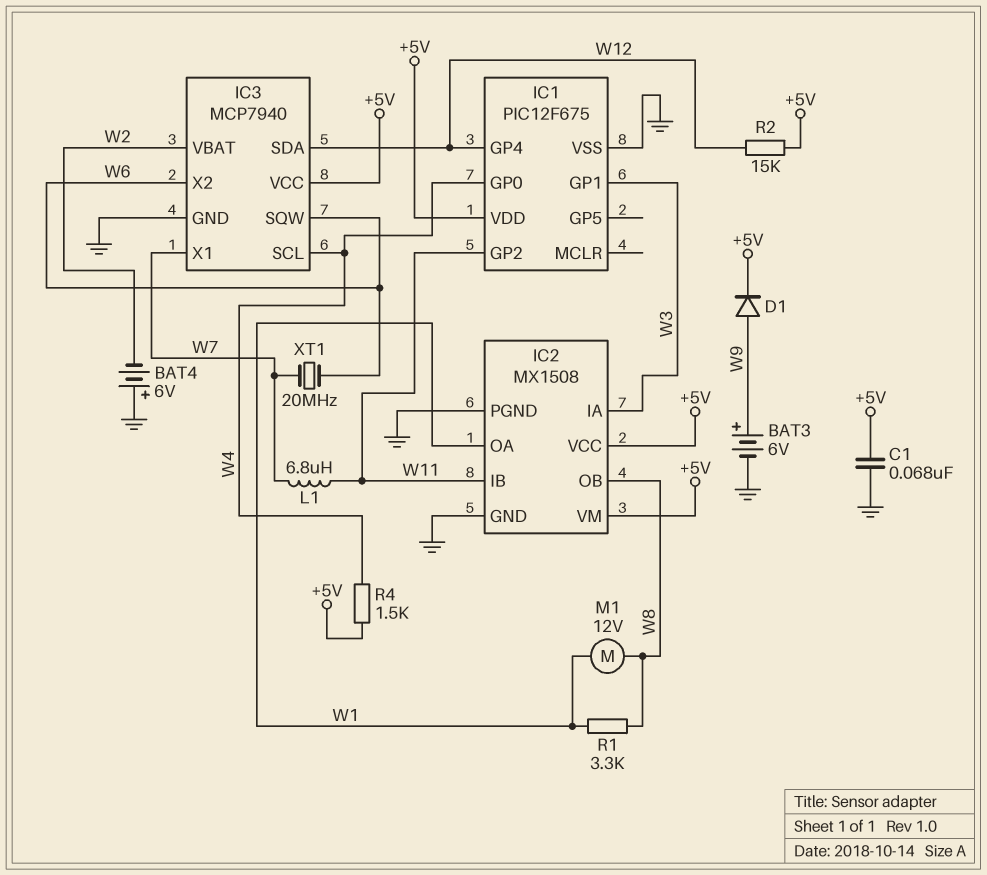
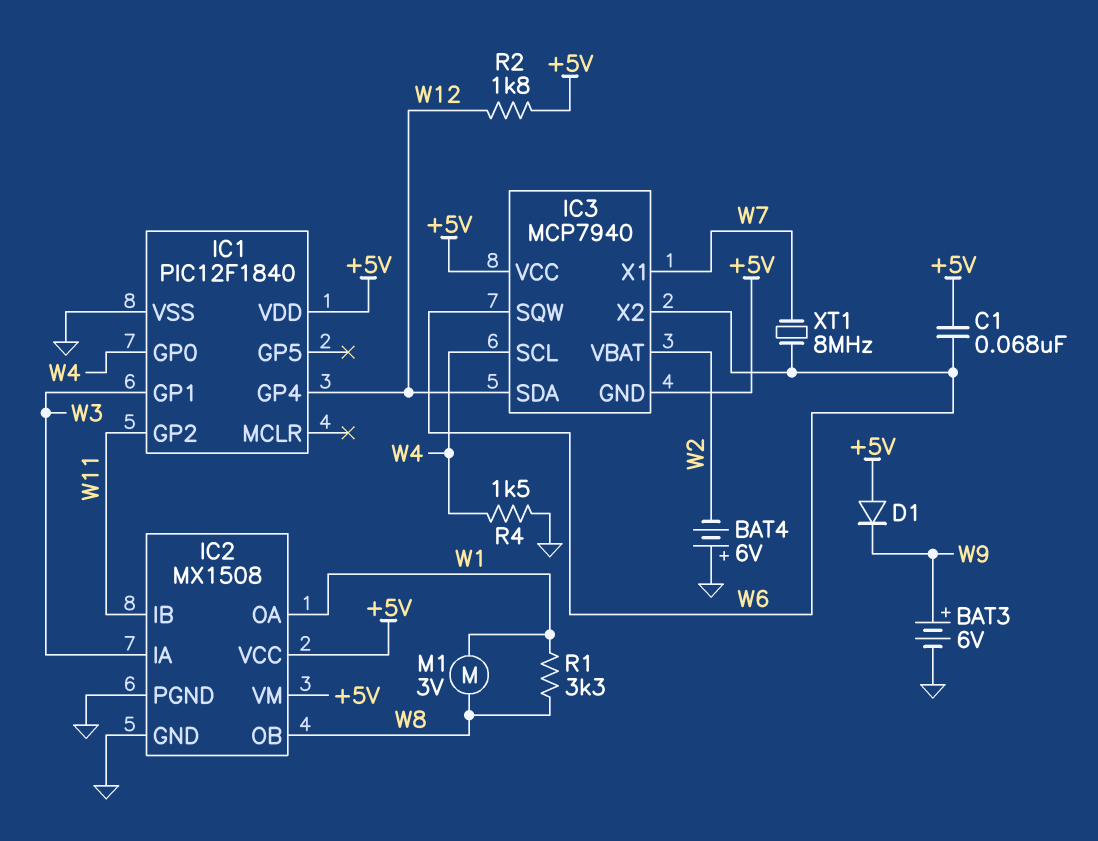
C1: 68nF (+5V, GND) -> 68nF (+5V, W6)
D1: diode (A W9, K +5V) -> diode (A +5V, K W9)
IC1: PIC12F675 -> PIC12F1840
IC3 pin GND: GND -> +5V
L1: 6.8uH (W7, W11) -> none
M1: motor 12V (W1, W8) -> motor 3V (W1, W8)
R2: 15k (+5V, W12) -> 1.8k (+5V, W12)
R4: 1.5k (+5V, W4) -> 1.5k (GND, W4)
XT1: 20MHz (W6, W7) -> 8MHz (W6, W7)

